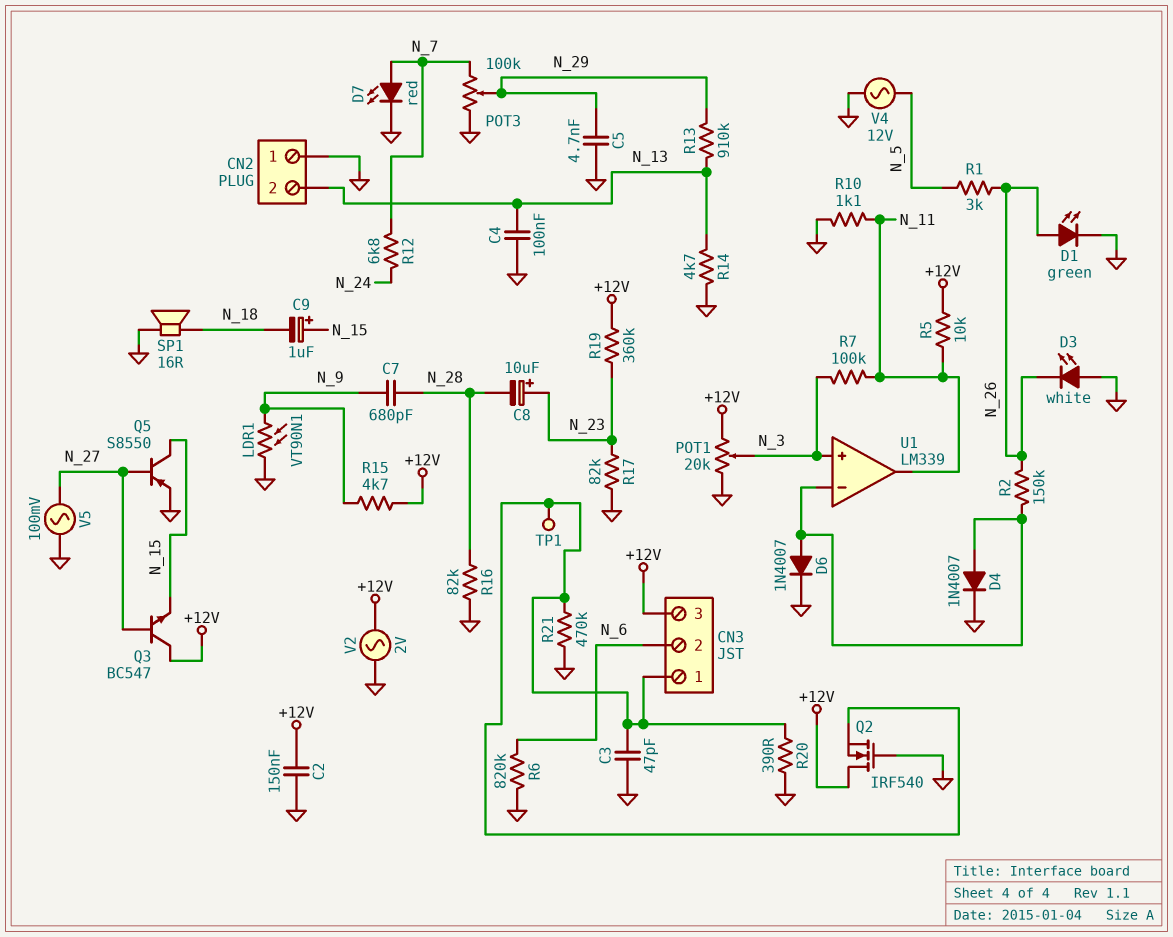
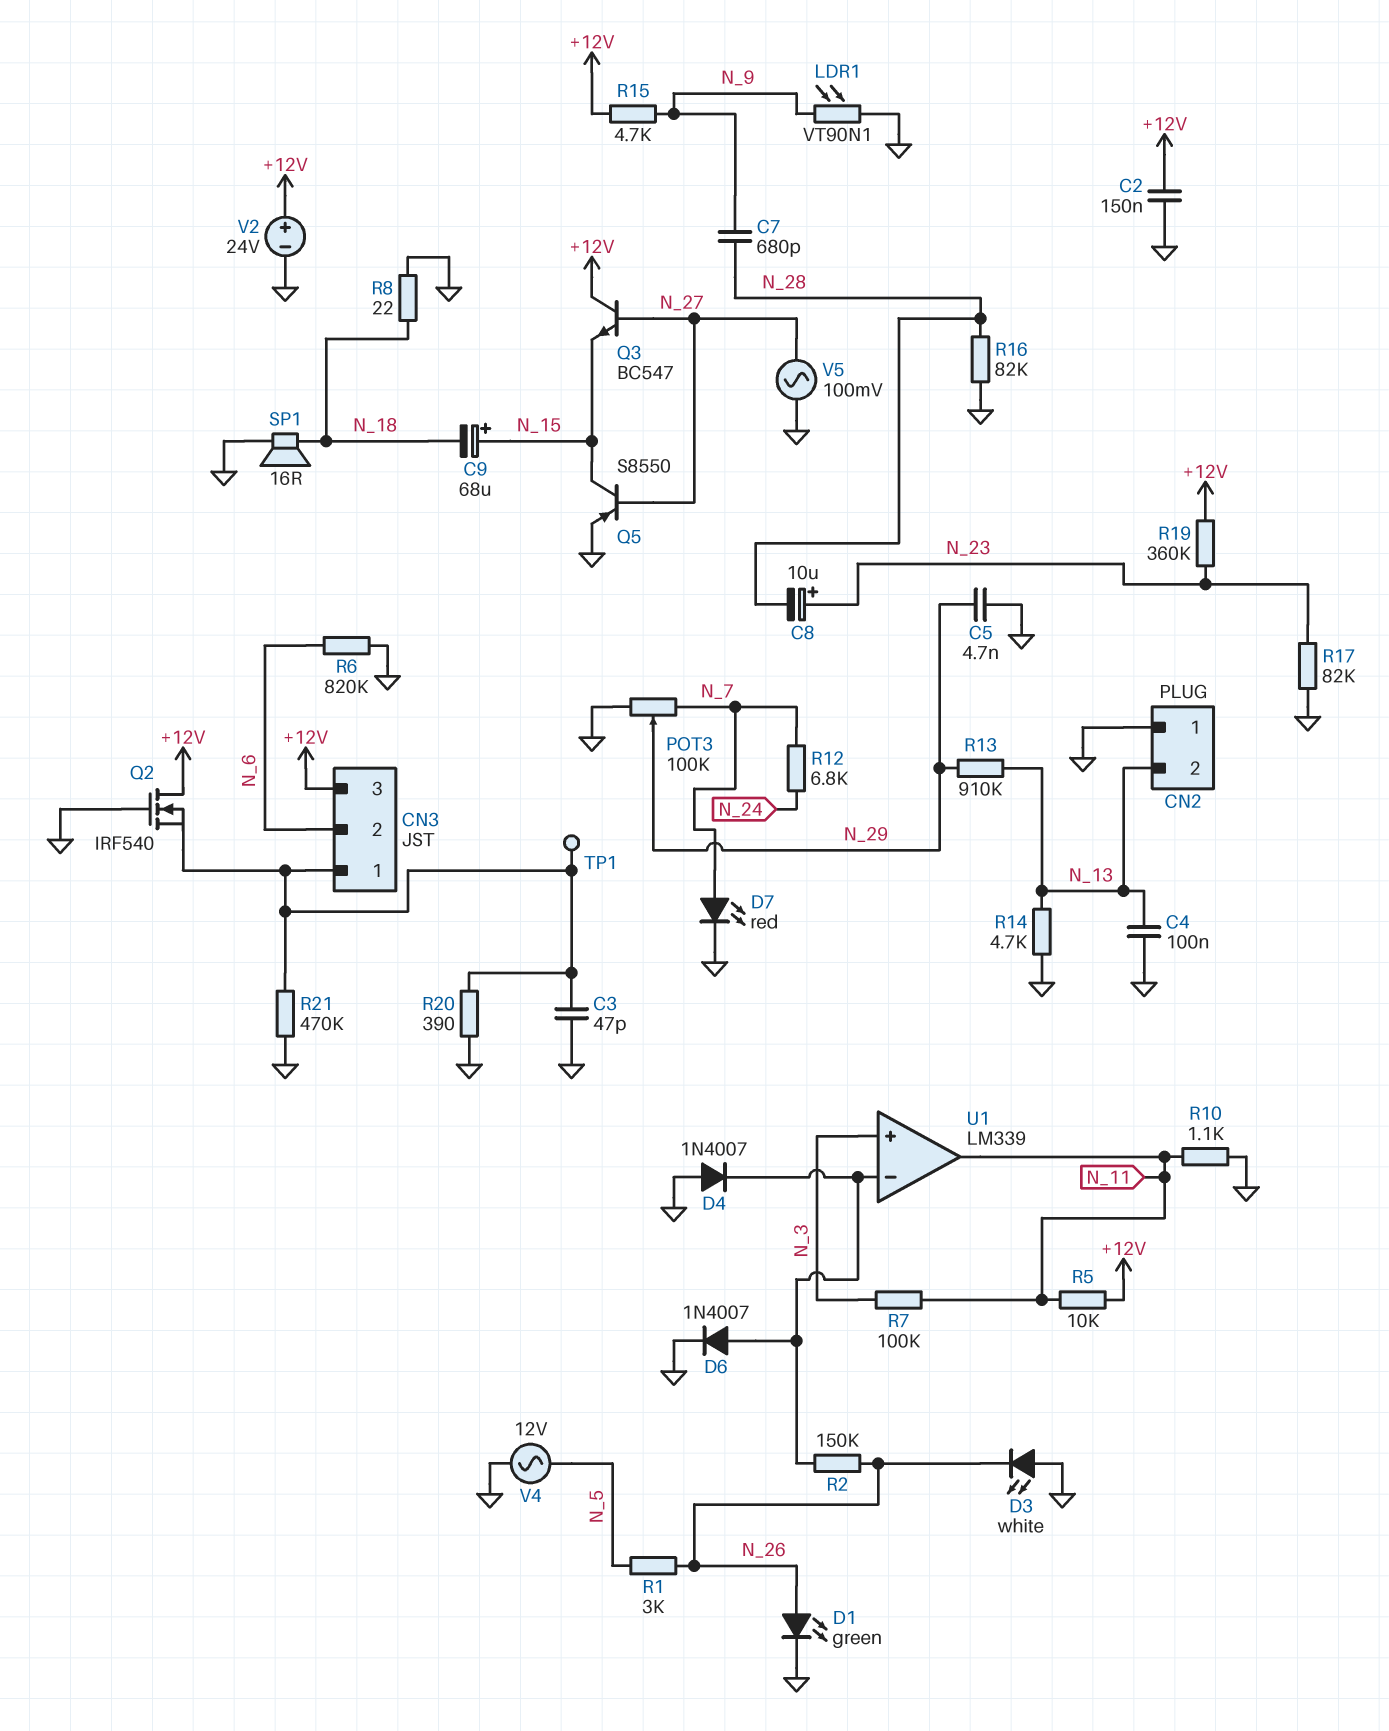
C9: 1uF (plus N_15, minus N_18) -> 68uF (plus N_15, minus N_18)
D4: diode 1N4007 (A U1/in-, K GND) -> diode 1N4007 (A GND, K U1/in-)
POT1: 20k (+12V, GND, wiper N_3) -> none
R8: none -> 22 (GND, N_18)
V2: AC 2V (+12V, GND) -> 24V (plus +12V, minus GND)

